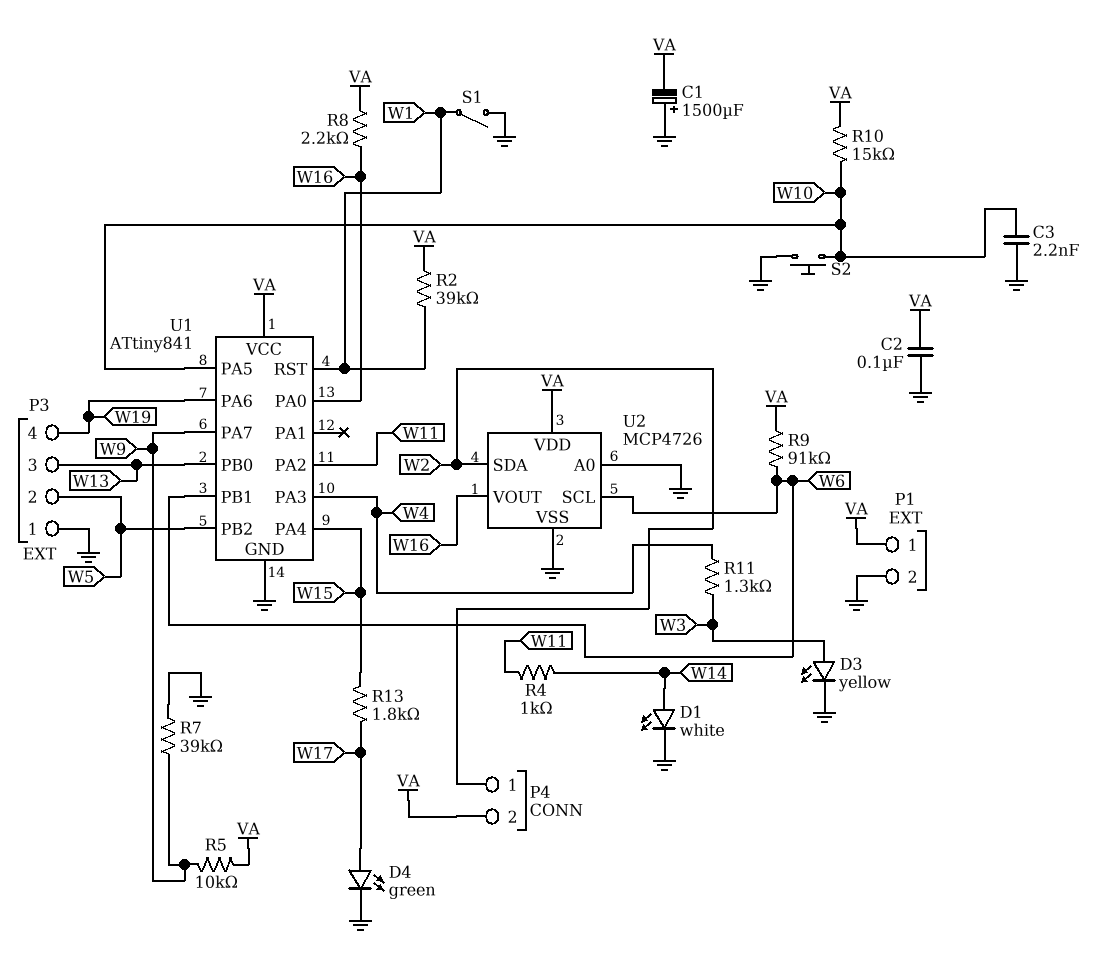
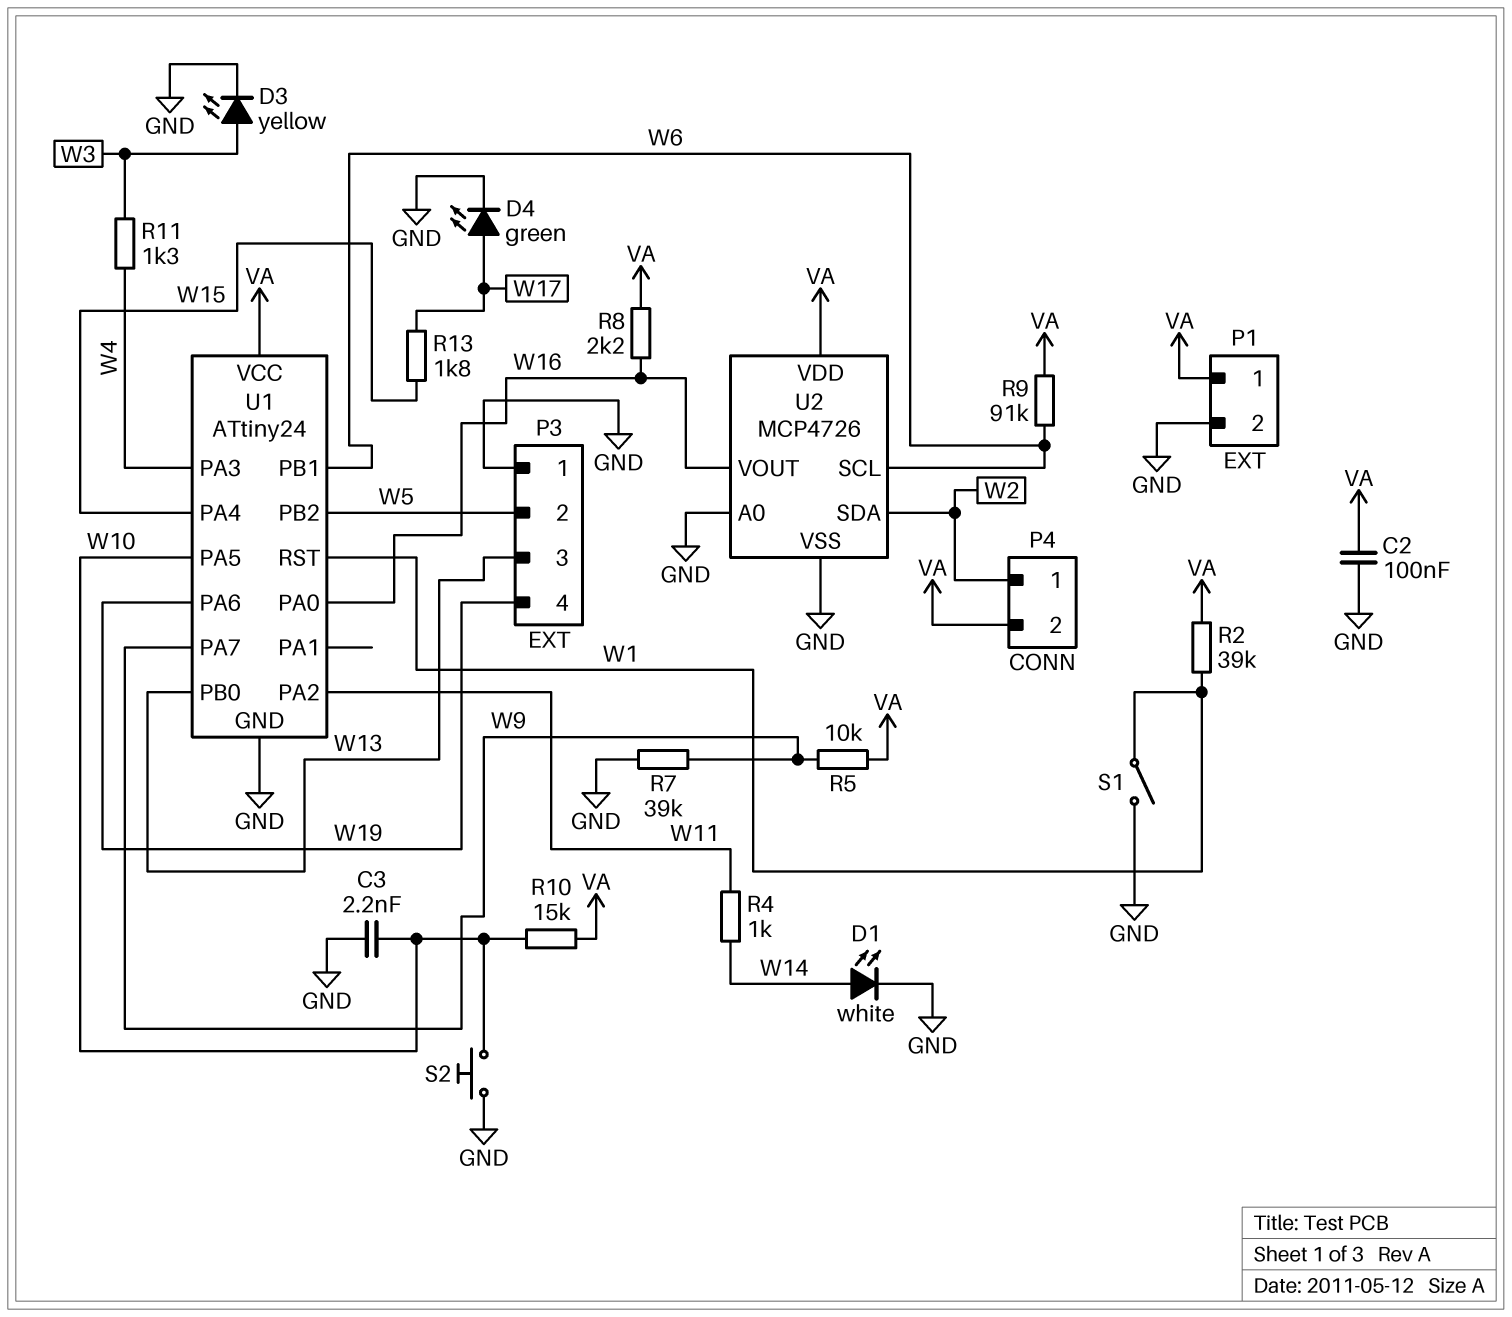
C1: 1500uF (plus GND, minus VA) -> none
U1: ATtiny841 -> ATtiny24

